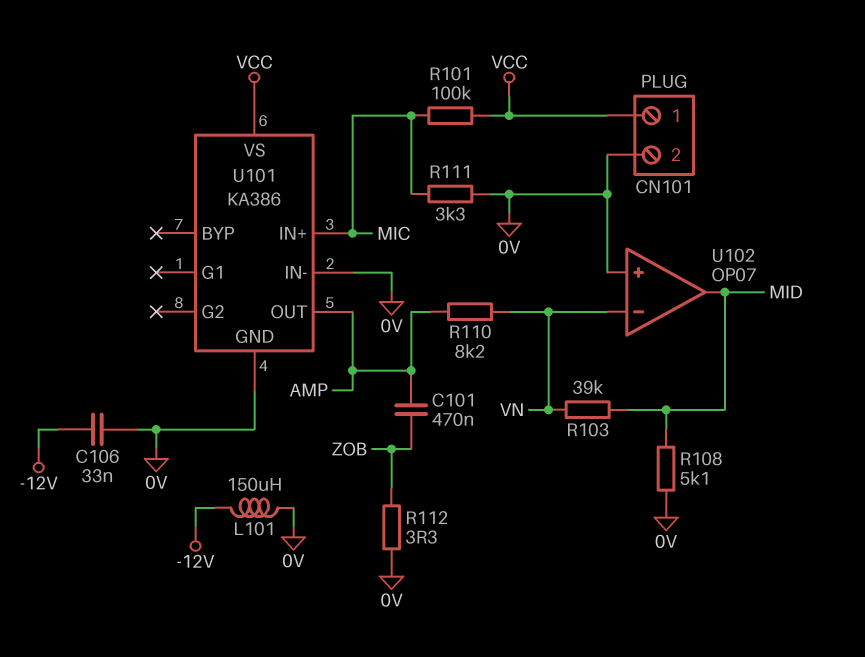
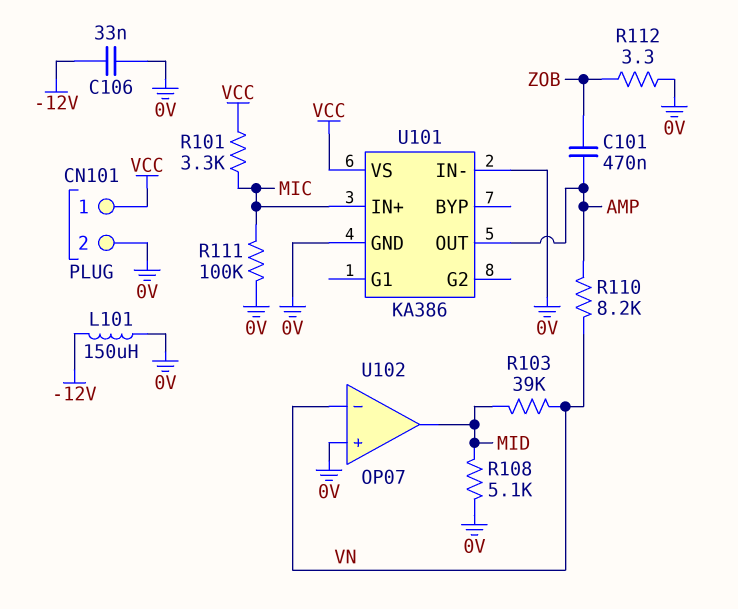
R101: 100k (MIC, VCC) -> 3.3k (MIC, VCC)
R111: 3.3k (0V, MIC) -> 100k (0V, MIC)

